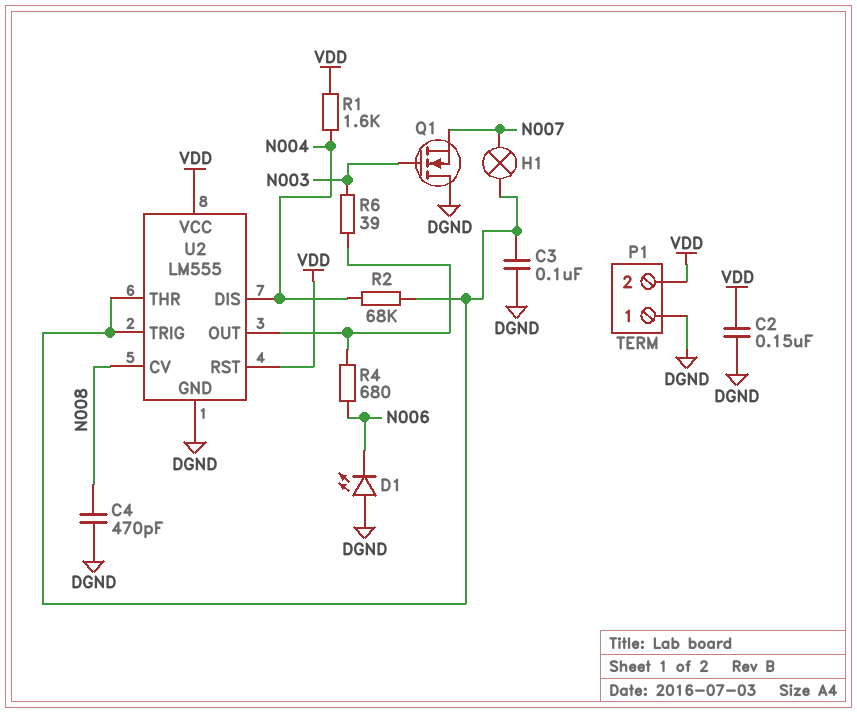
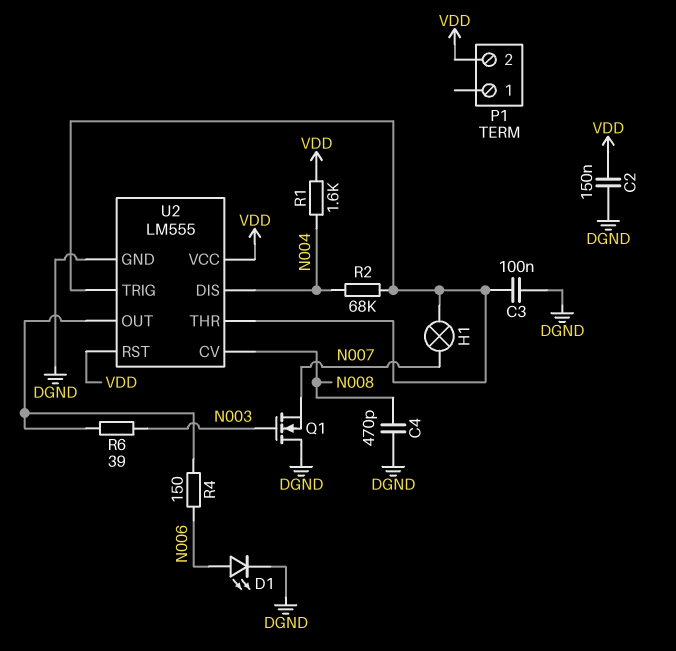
D1: LED (A DGND, K N006) -> LED (A N006, K DGND)
P1 pin 1: DGND -> none
R4: 680 (N006, U2/OUT) -> 150 (N006, U2/OUT)

